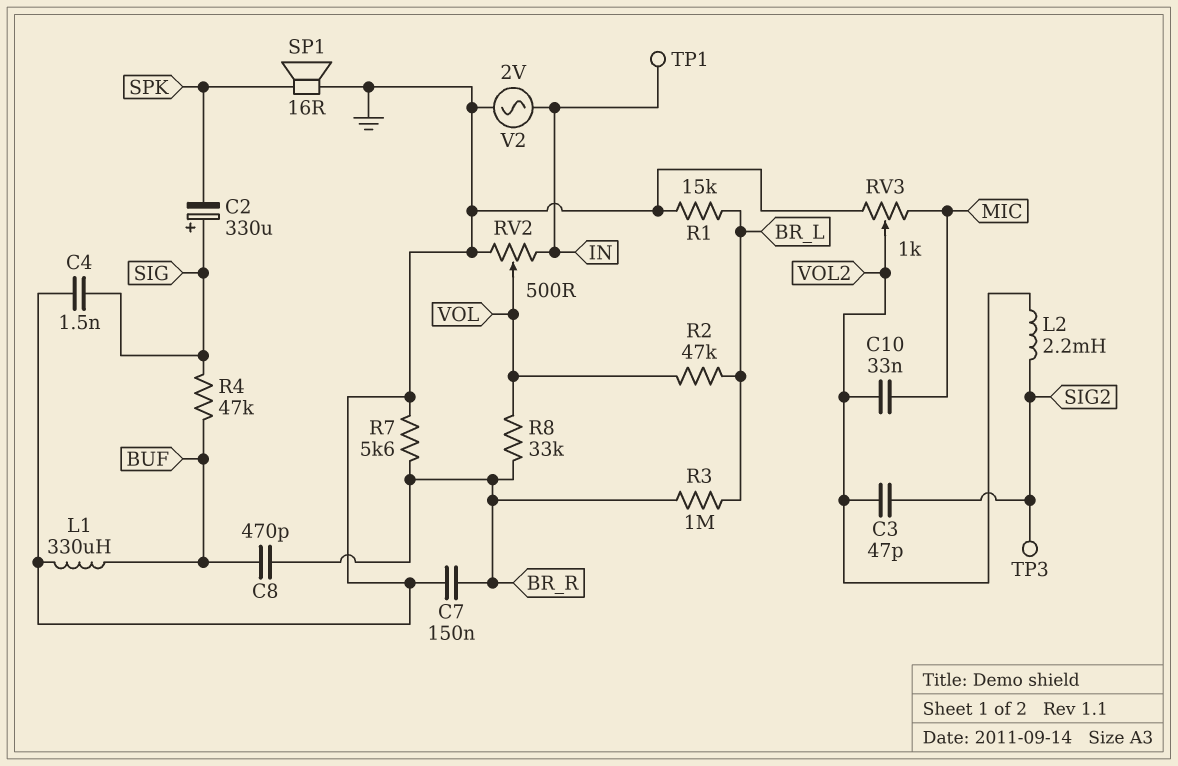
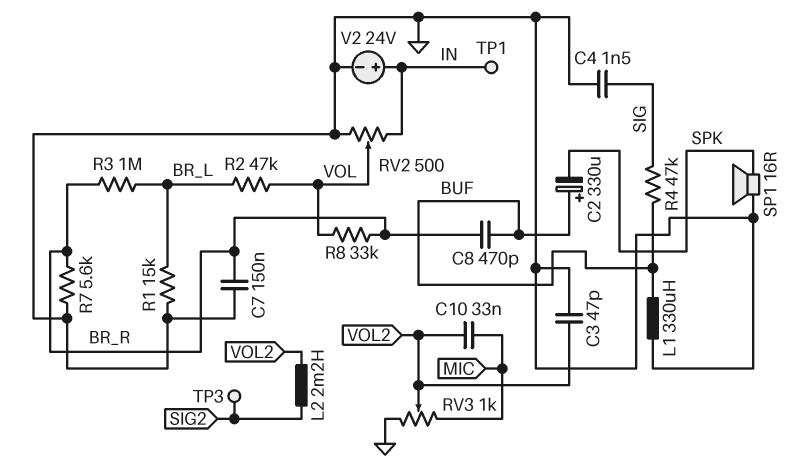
C2: 330uF (plus SIG, minus SPK) -> 330uF (plus BUF, minus SPK)
C3: 47pF (SIG2, VOL2) -> 47pF (GND, VOL2)
V2: AC 2V (GND, IN) -> 24V (plus IN, minus GND)

